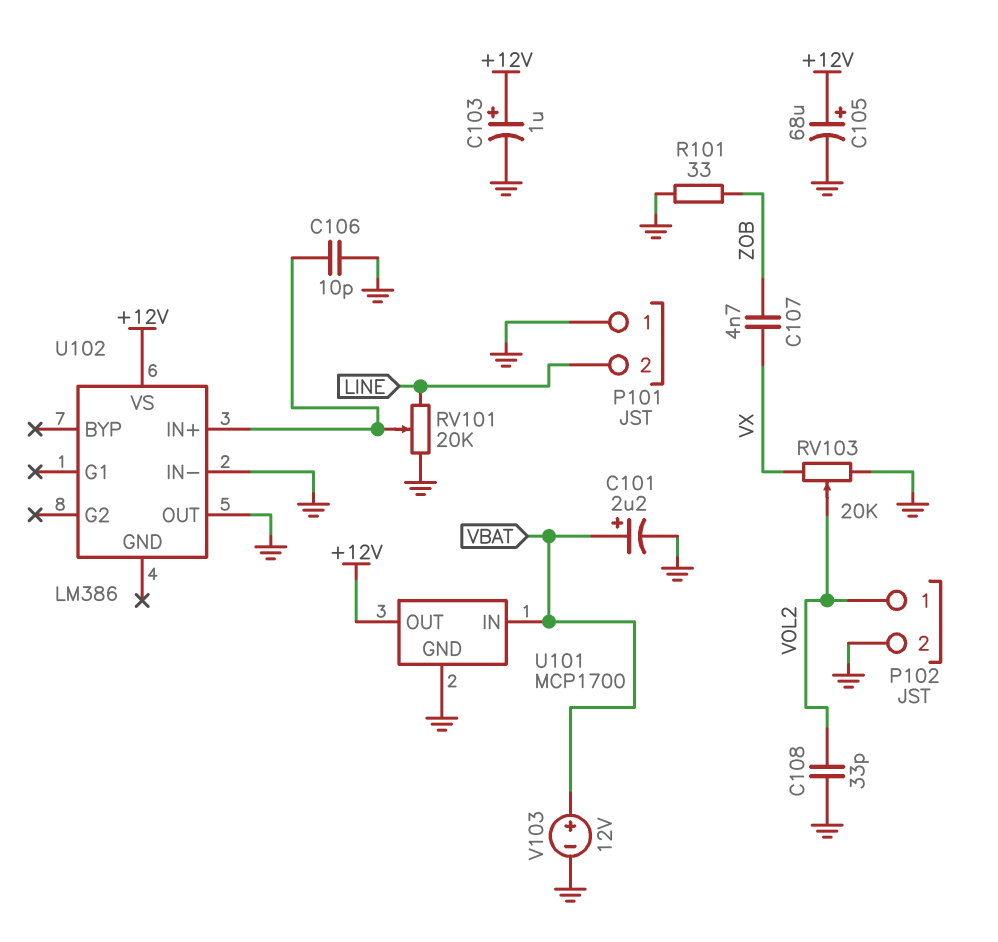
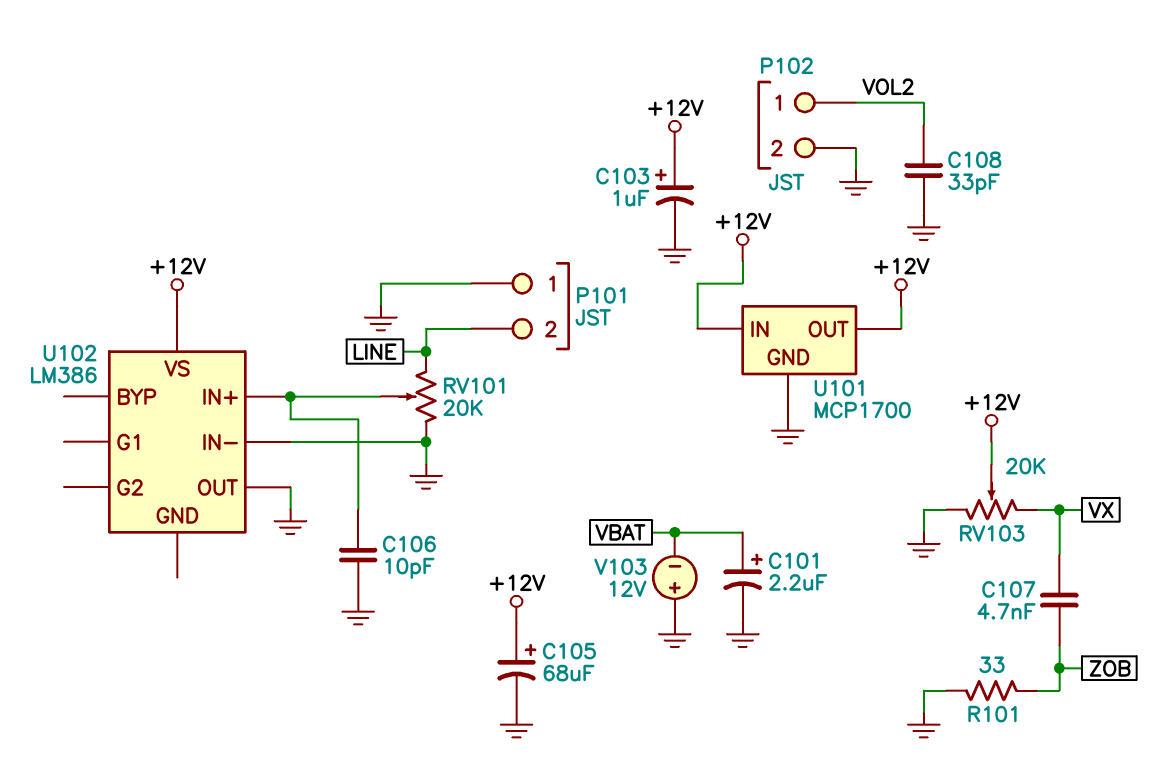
RV103: 20k (GND, VX, wiper VOL2) -> 20k (GND, VX, wiper +12V)
U101 pin IN: VBAT -> +12V
V103: 12V (plus VBAT, minus GND) -> 12V (plus GND, minus VBAT)

